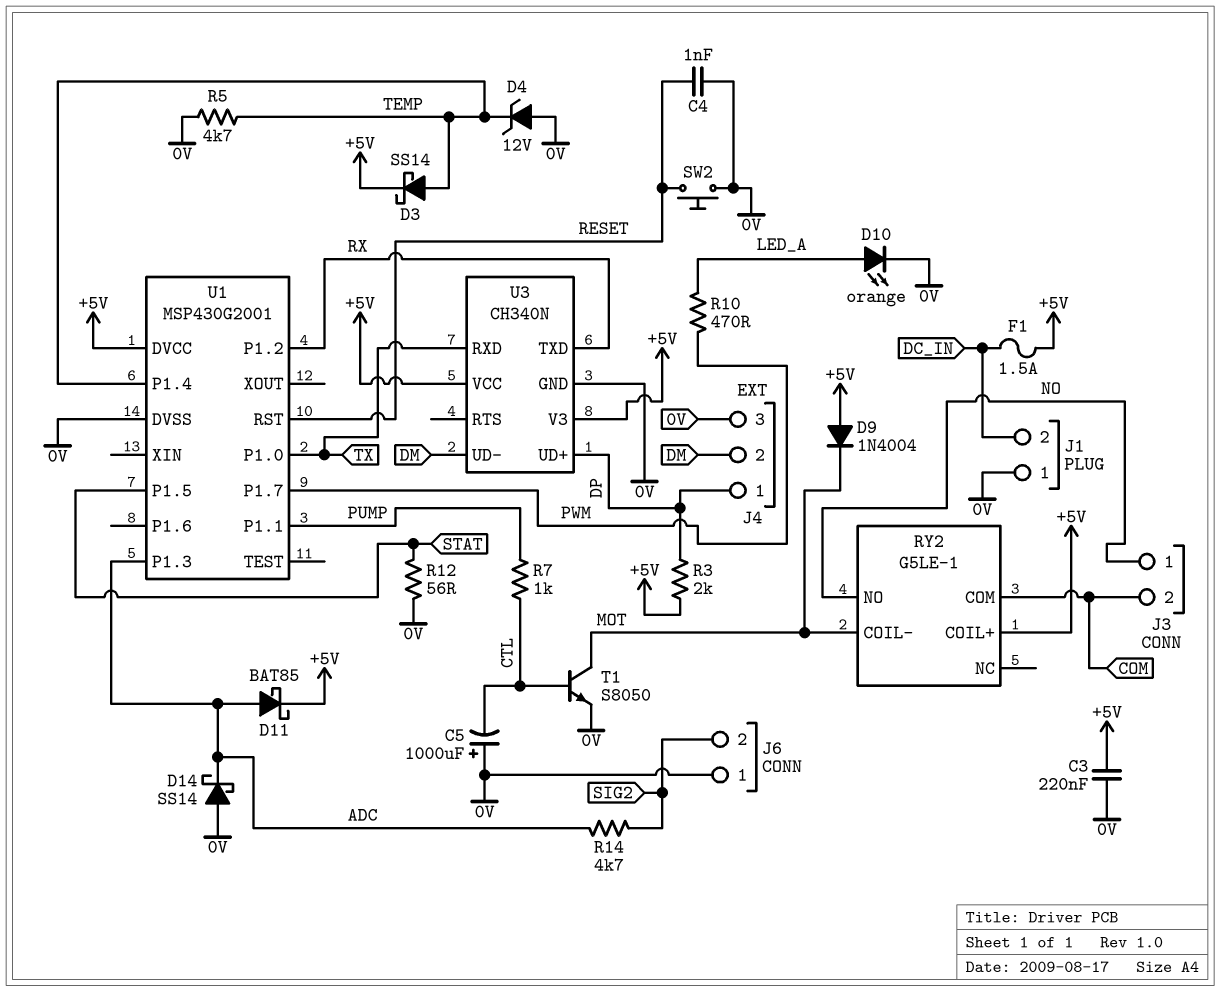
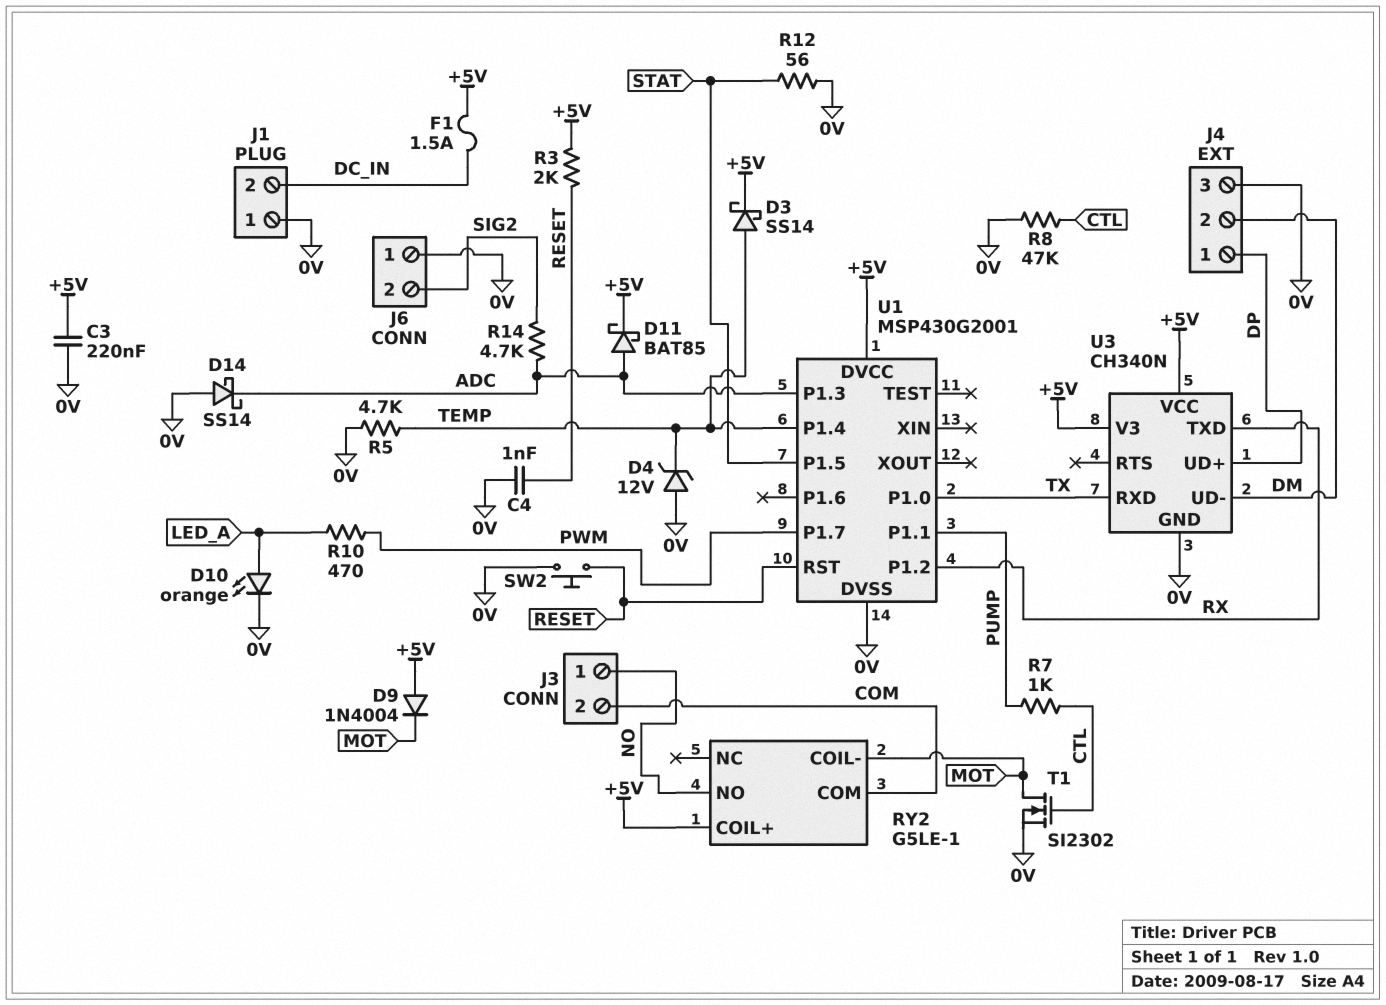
C5: 1000uF (plus 0V, minus CTL) -> none
R3: 2k (+5V, DP) -> 2k (+5V, RESET)
R8: none -> 47k (0V, CTL)
T1: NPN S8050 (B CTL, C MOT, E 0V) -> NMOS SI2302 (G CTL, D MOT, S 0V)

